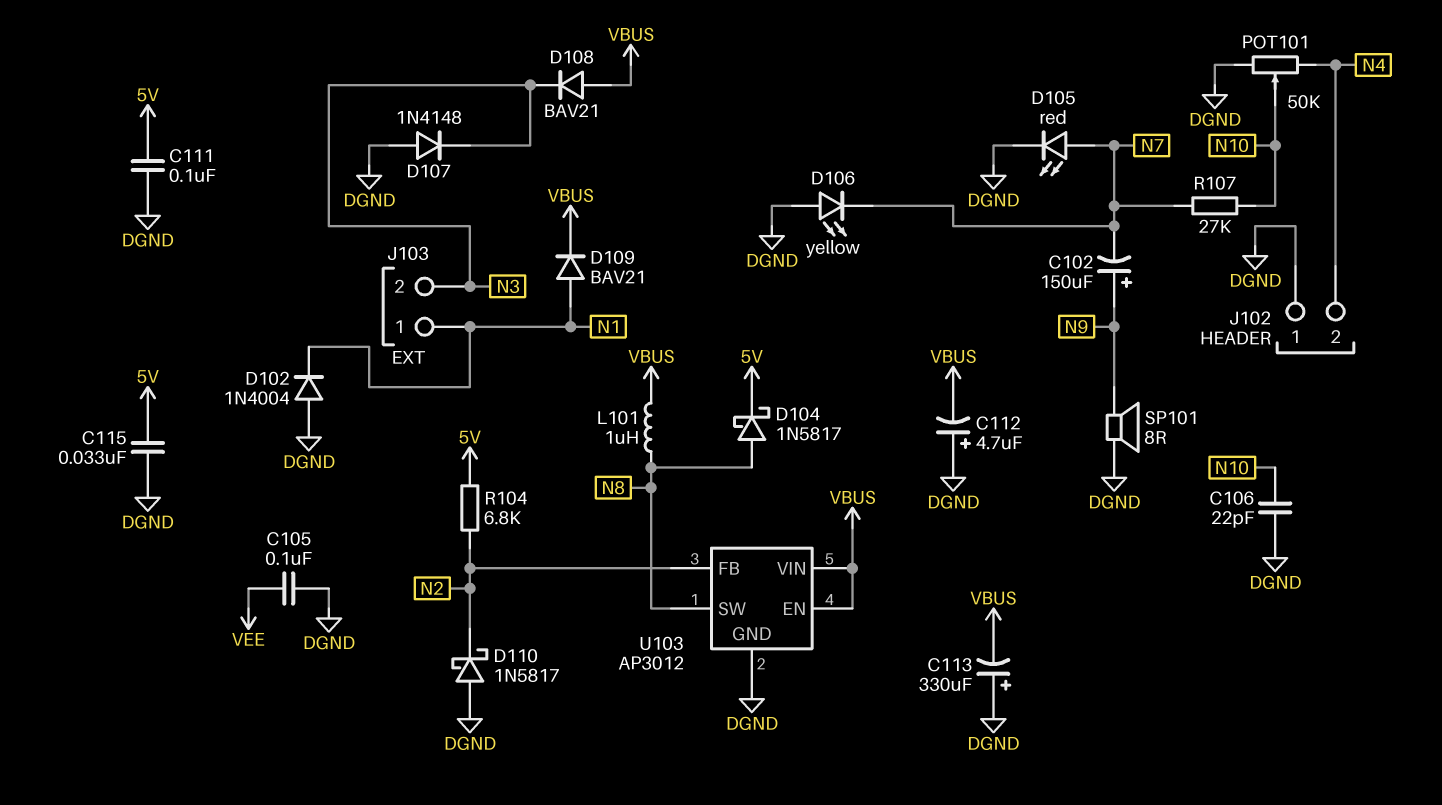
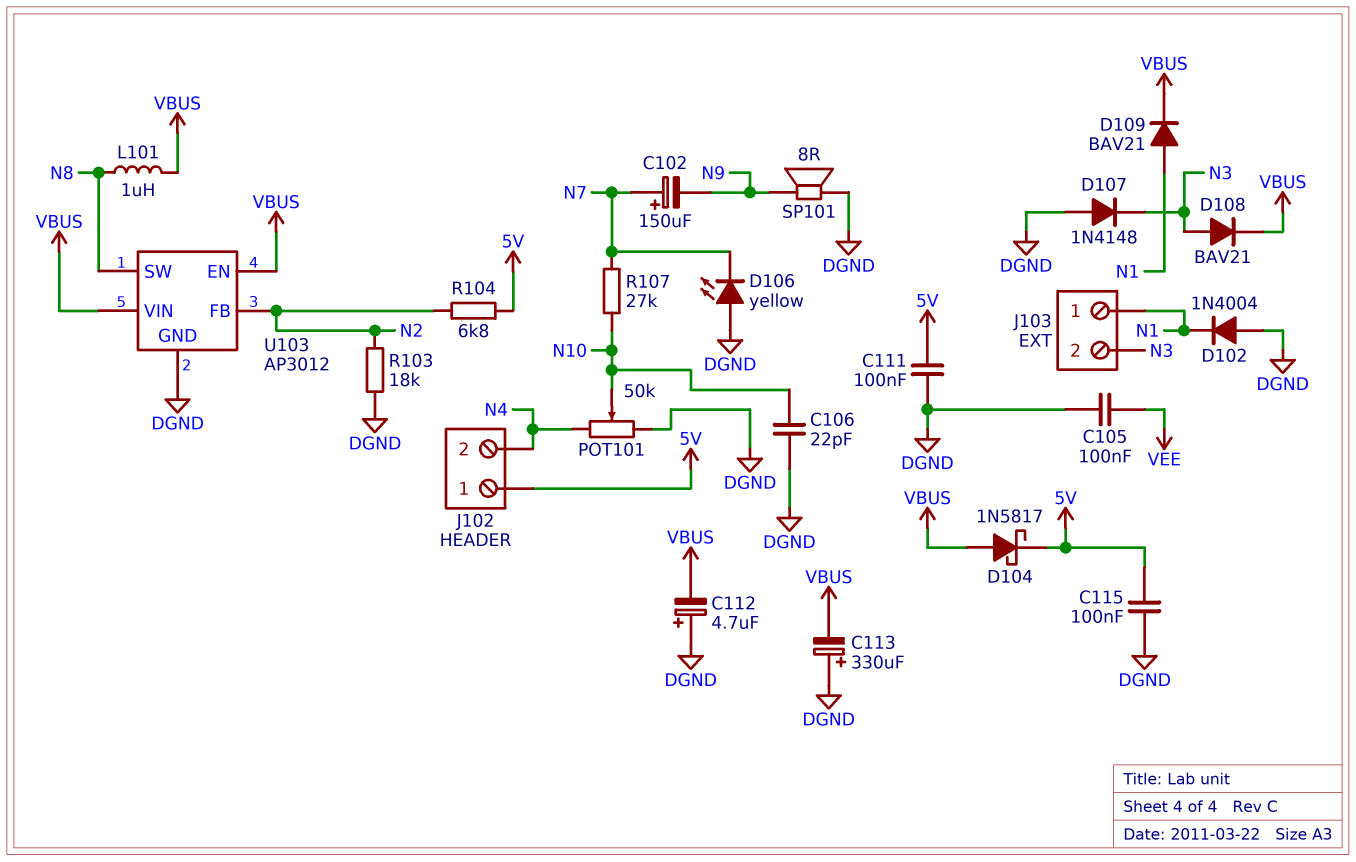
C102: 150uF (plus N9, minus N7) -> 150uF (plus N7, minus N9)
C115: 33nF (5V, DGND) -> 100nF (5V, DGND)
D104: schottky 1N5817 (A N8, K 5V) -> schottky 1N5817 (A VBUS, K 5V)
D105: LED red (A N7, K DGND) -> none
D108: diode BAV21 (A VBUS, K N3) -> diode BAV21 (A N3, K VBUS)
D110: schottky 1N5817 (A DGND, K N2) -> none
J102 pin 1: DGND -> 5V
R103: none -> 18k (DGND, N2)

